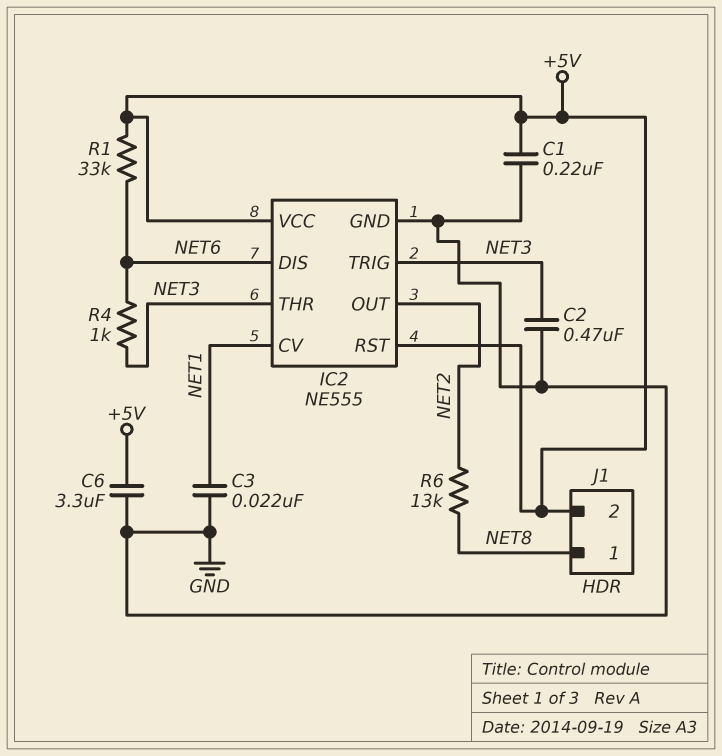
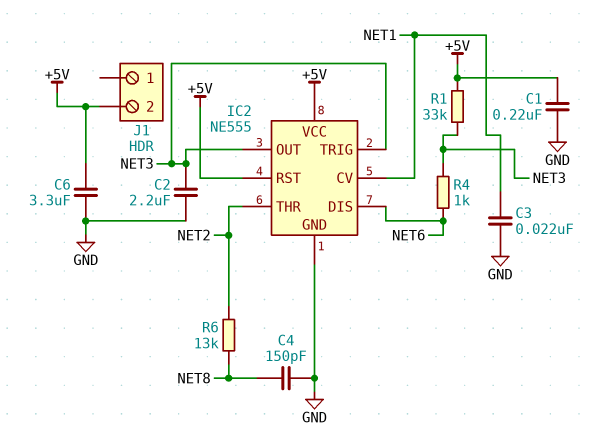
C2: 470nF (GND, NET3) -> 2.2uF (GND, NET3)
C4: none -> 150pF (GND, NET8)
IC2 pin OUT: NET2 -> NET3
IC2 pin THR: NET3 -> NET2
J1 pin 1: NET8 -> none
R1: 33k (+5V, NET6) -> 33k (+5V, NET3)

